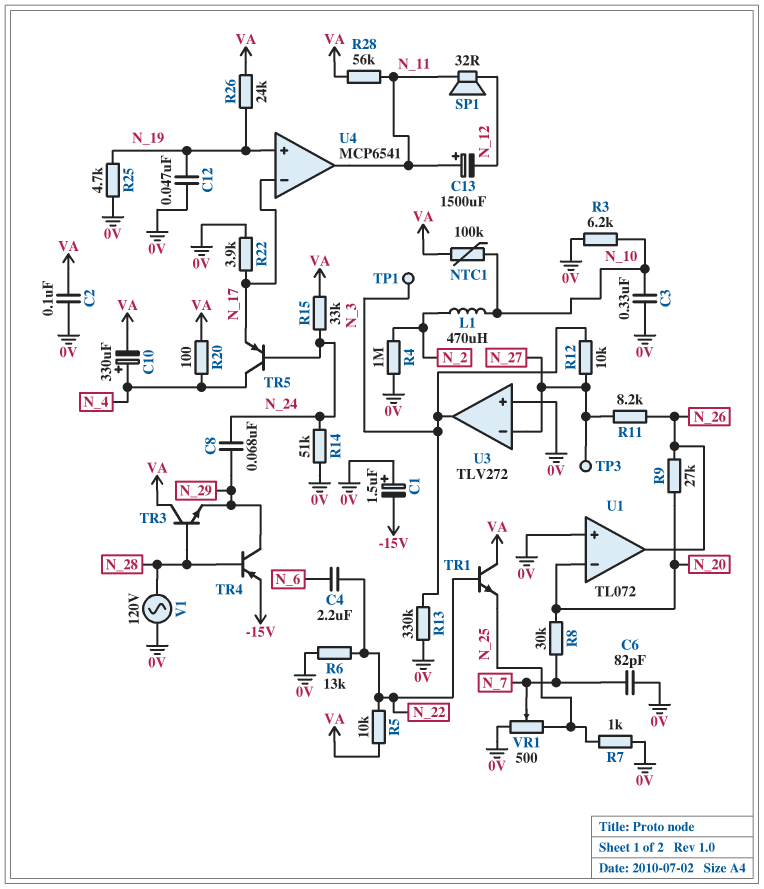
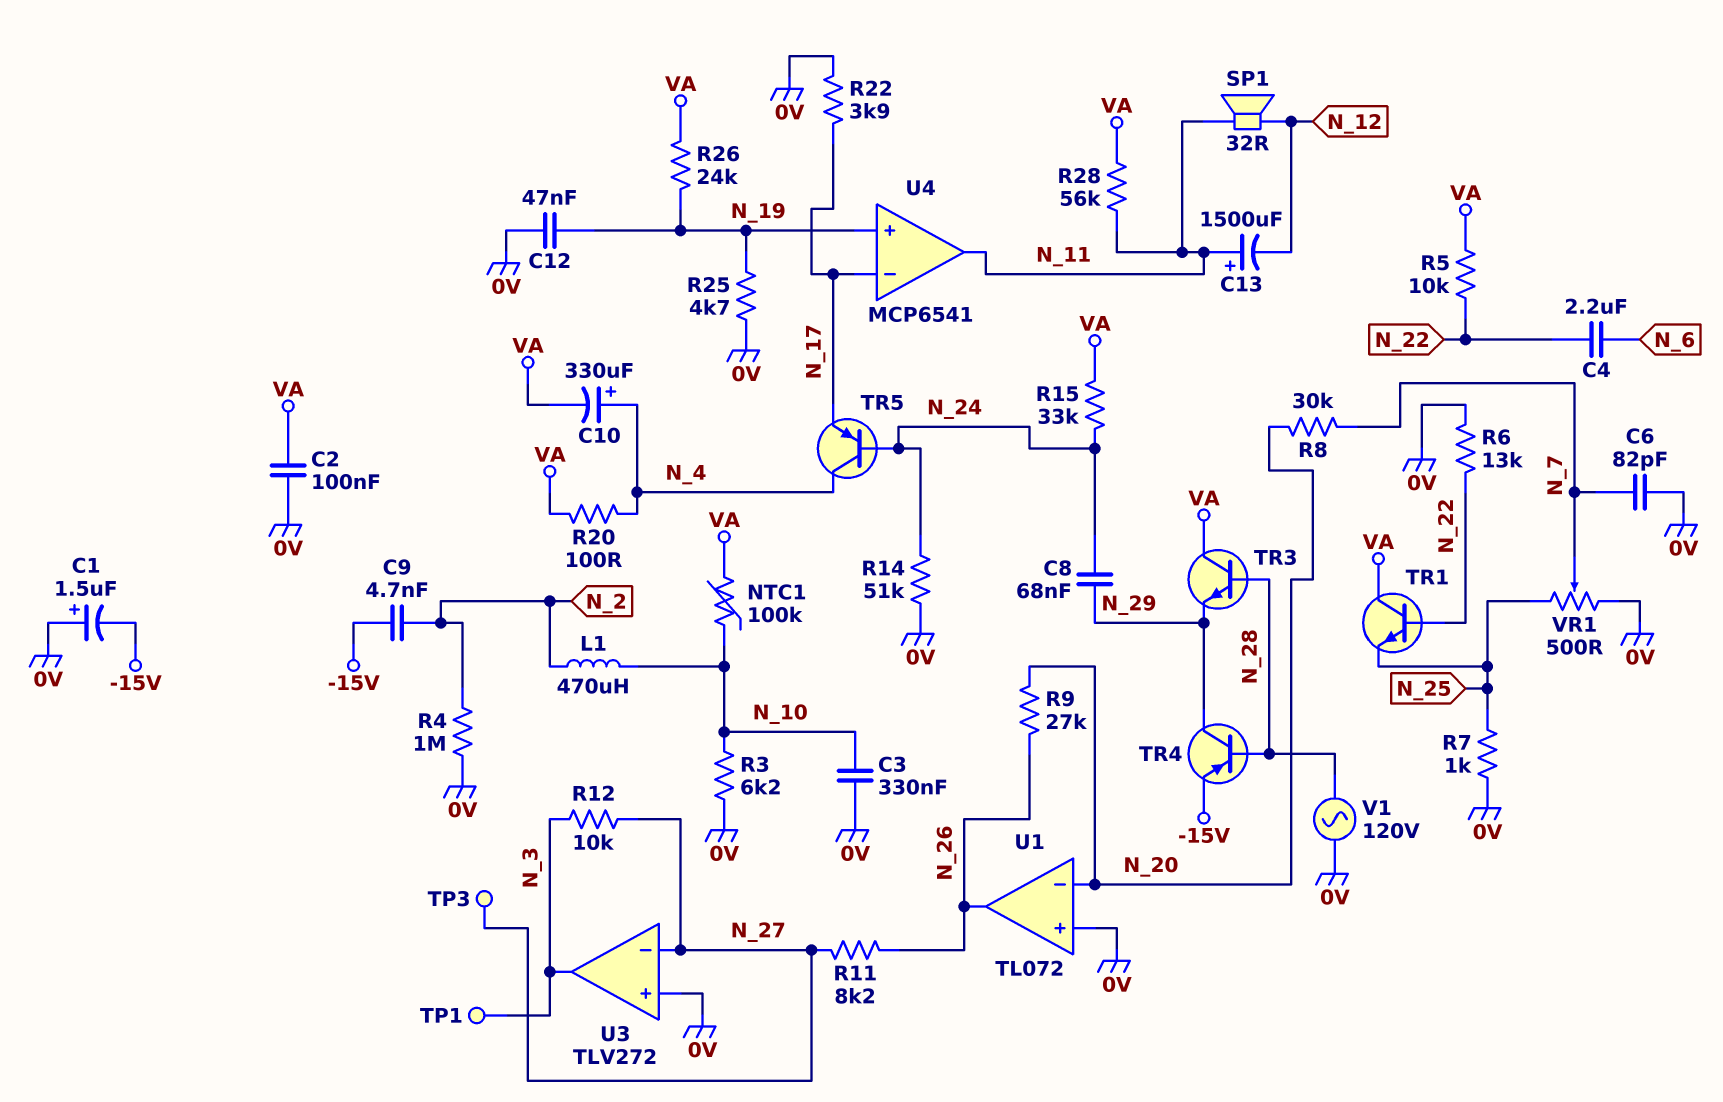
C9: none -> 4.7nF (-15V, N_2)
R13: 330k (0V, N_3) -> none

